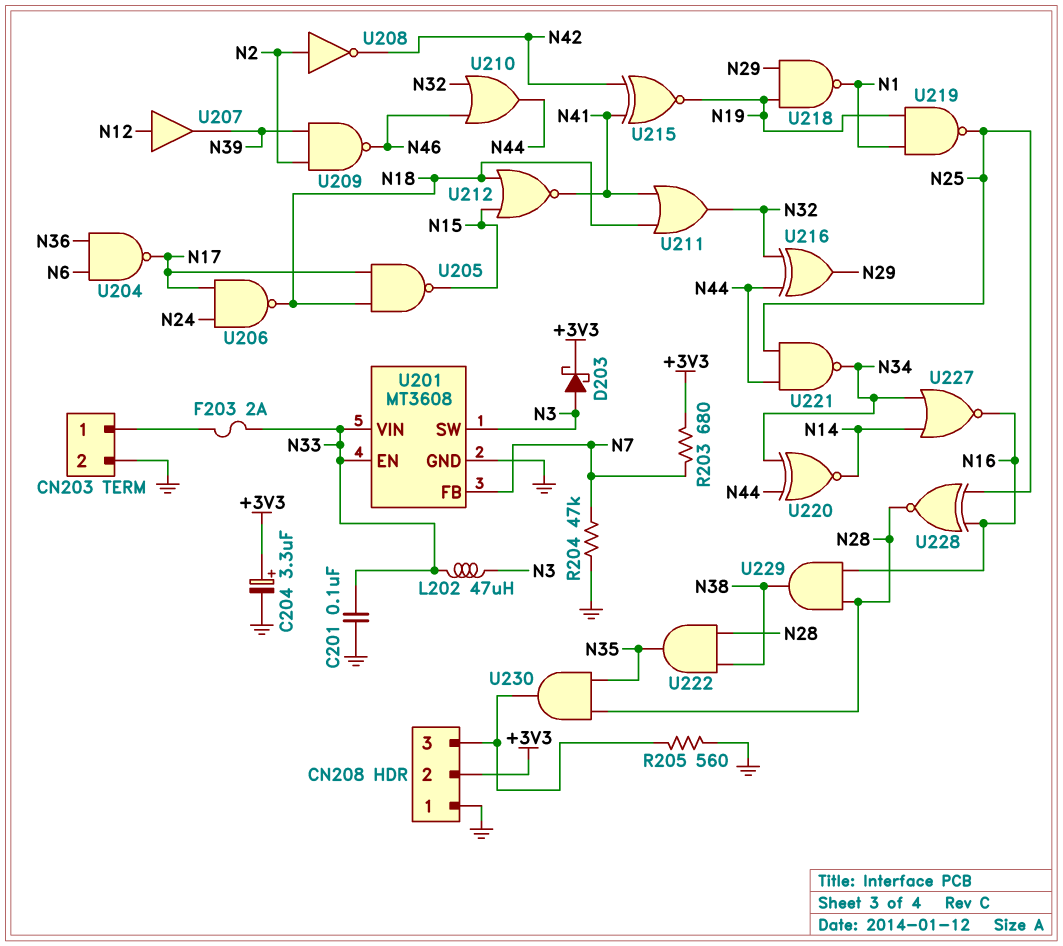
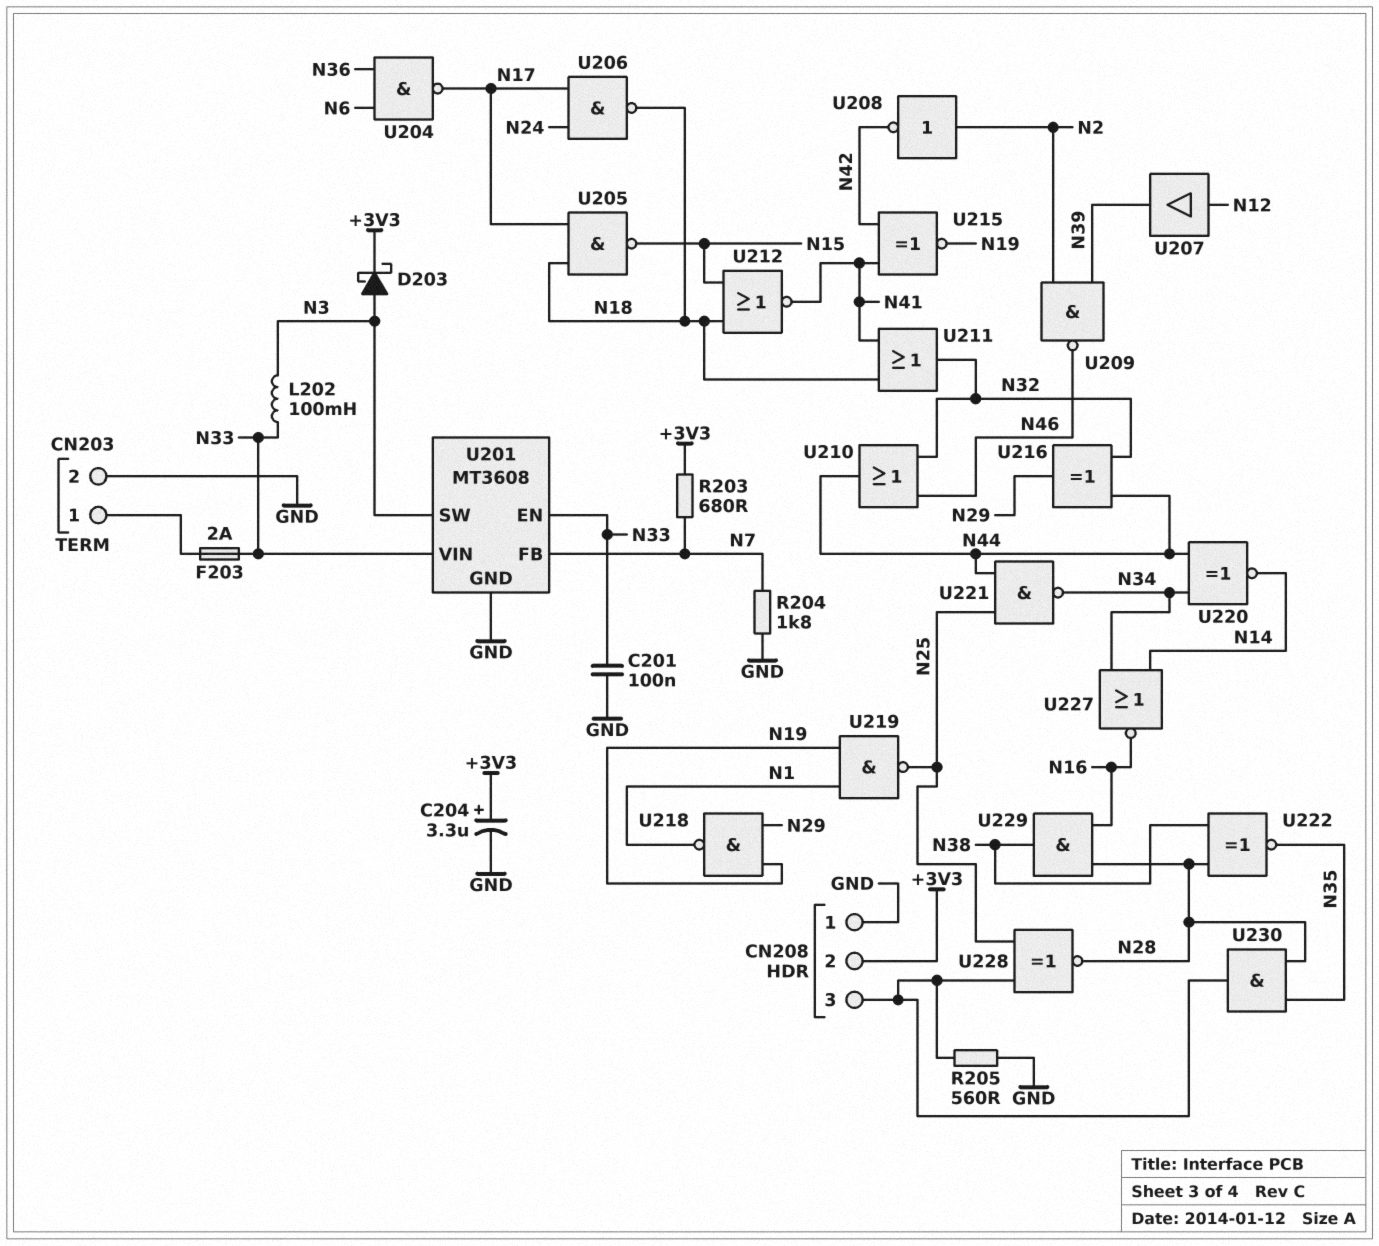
L202: 47uH (N3, N33) -> 100mH (N3, N33)
R204: 47k (GND, N7) -> 1.8k (GND, N7)
U222: AND (in N28, in N38, out N35) -> XNOR (in N28, in N38, out N35)
U228: XNOR (in N16, in N25, out N28) -> XNOR (in CN208/3, in N25, out N28)

